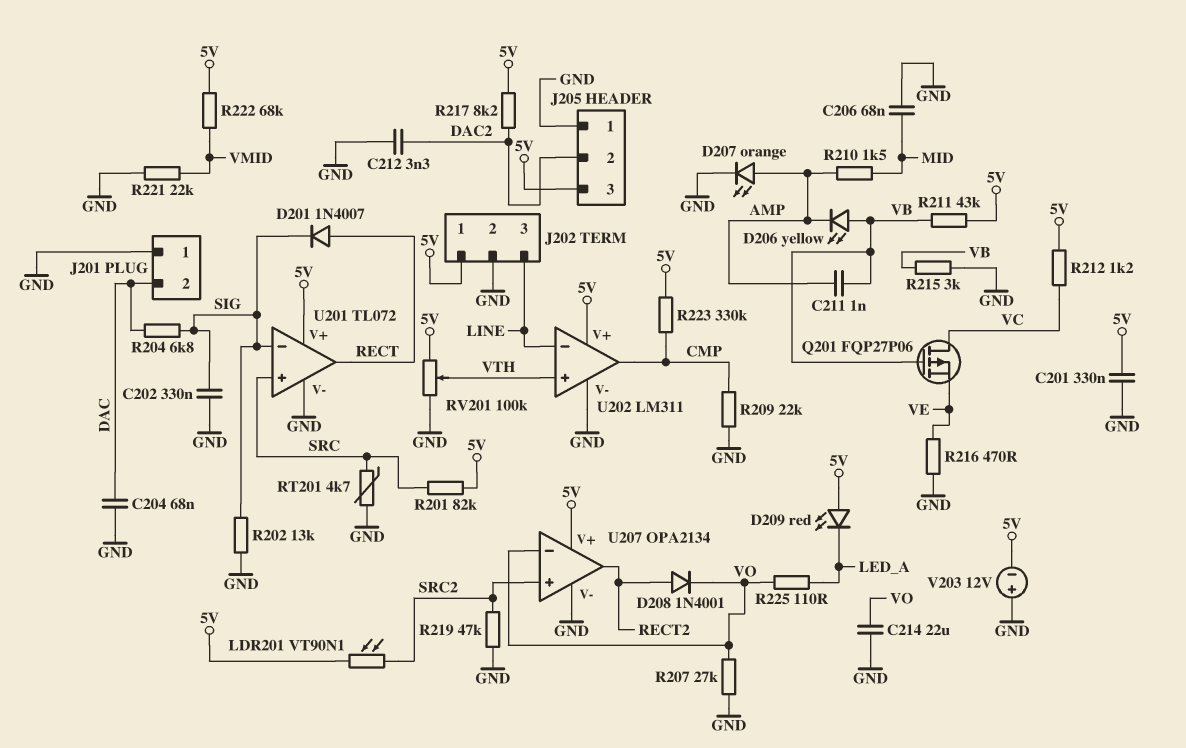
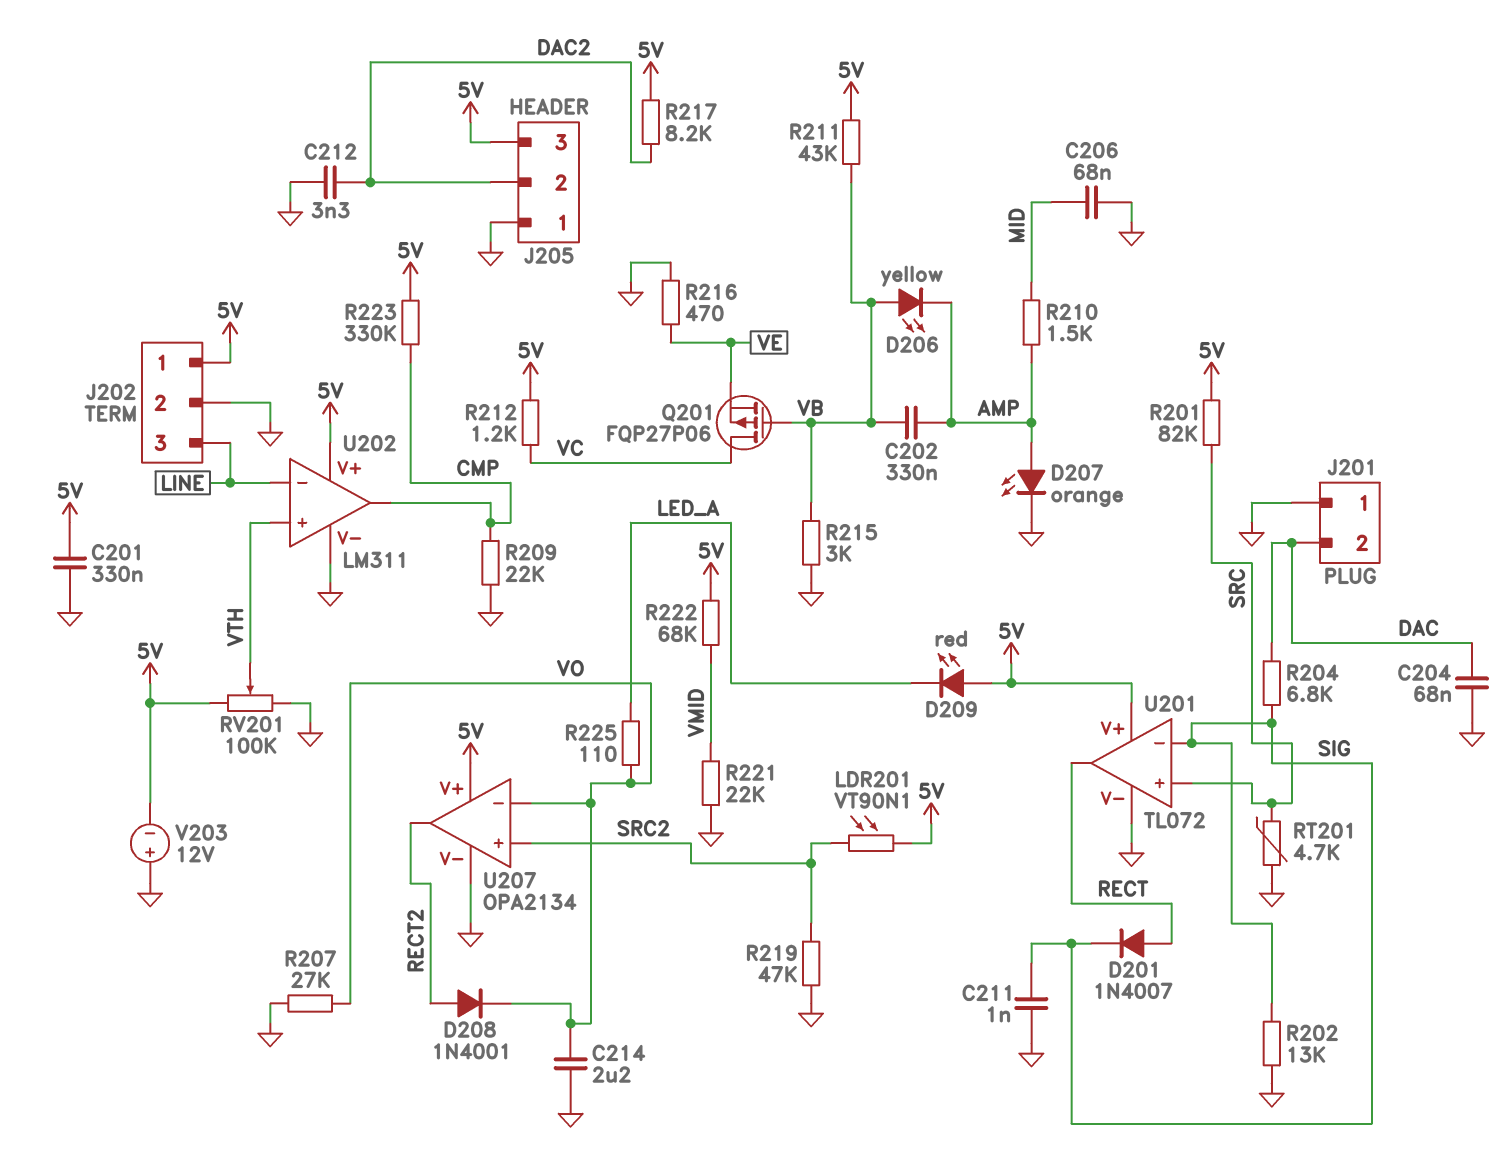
C202: 330nF (GND, SIG) -> 330nF (AMP, VB)
C211: 1nF (AMP, VB) -> 1nF (GND, SIG)
C214: 22uF (GND, VO) -> 2.2uF (GND, VO)

